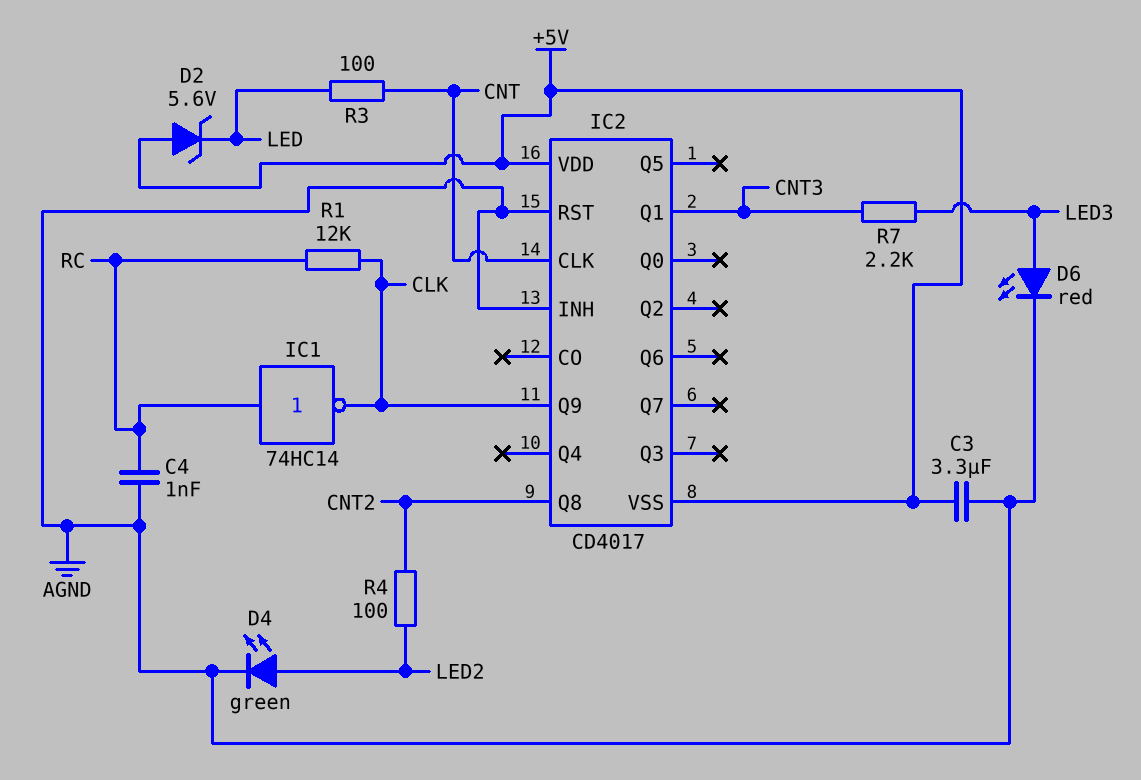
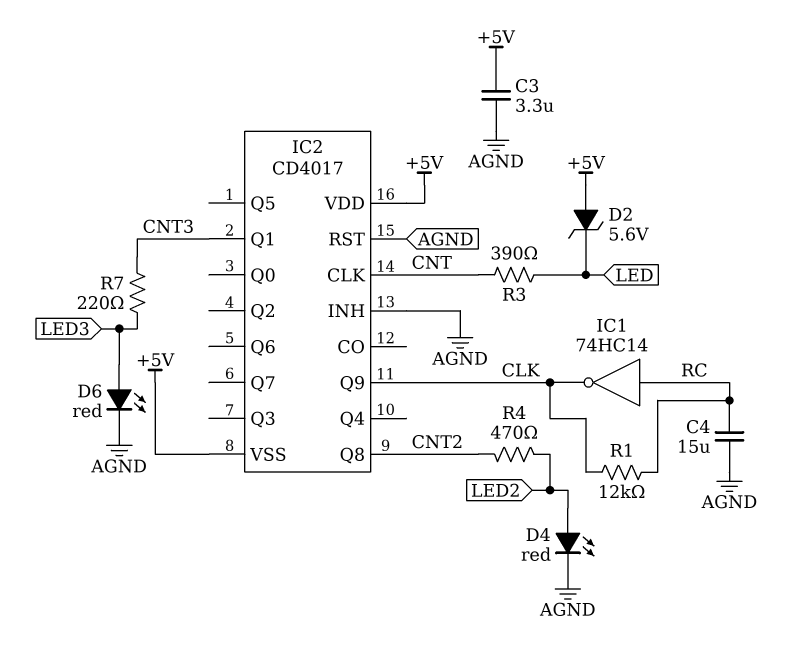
C4: 1nF (AGND, RC) -> 15uF (AGND, RC)
D4: LED green (A LED2, K AGND) -> LED red (A LED2, K AGND)
R3: 100 (CNT, LED) -> 390 (CNT, LED)
R4: 100 (CNT2, LED2) -> 470 (CNT2, LED2)
R7: 2.2k (CNT3, LED3) -> 220 (CNT3, LED3)

